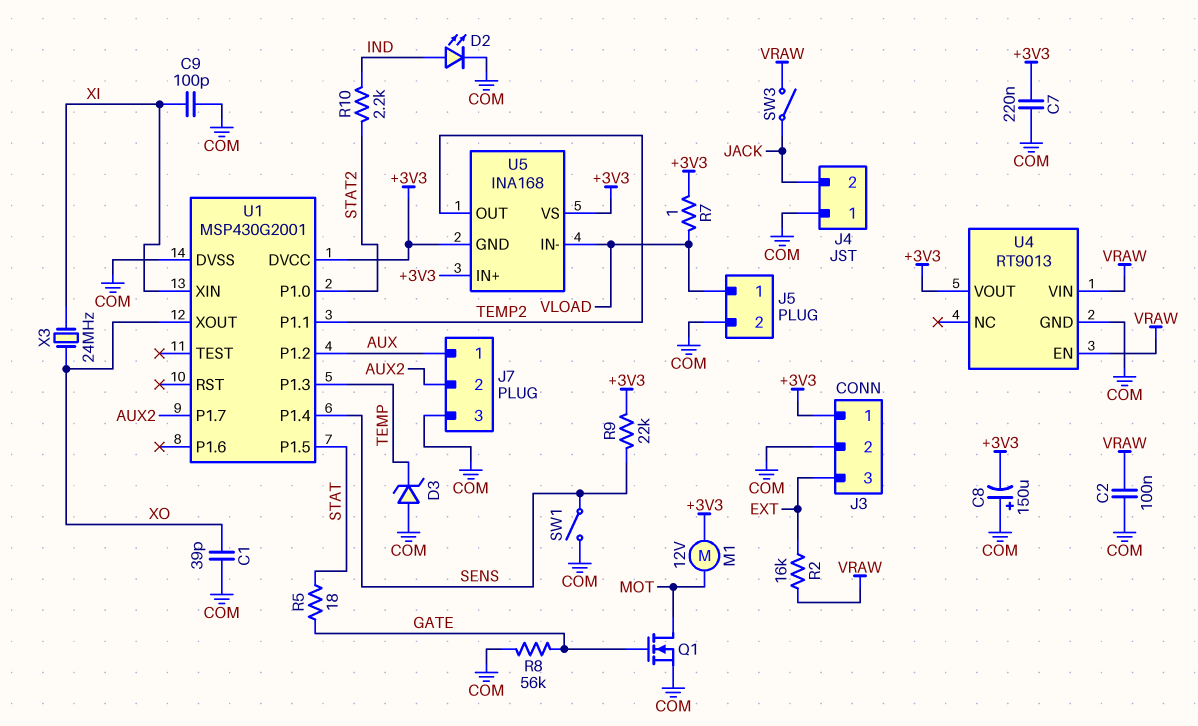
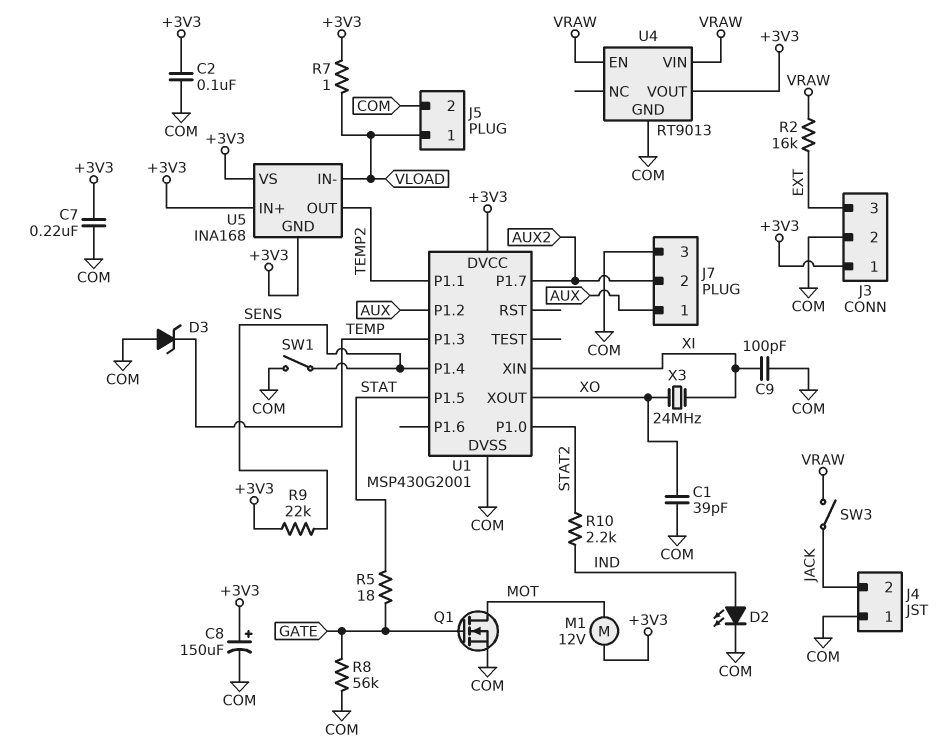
C2: 100nF (COM, VRAW) -> 100nF (+3V3, COM)
C8: 150uF (plus COM, minus +3V3) -> 150uF (plus +3V3, minus COM)

